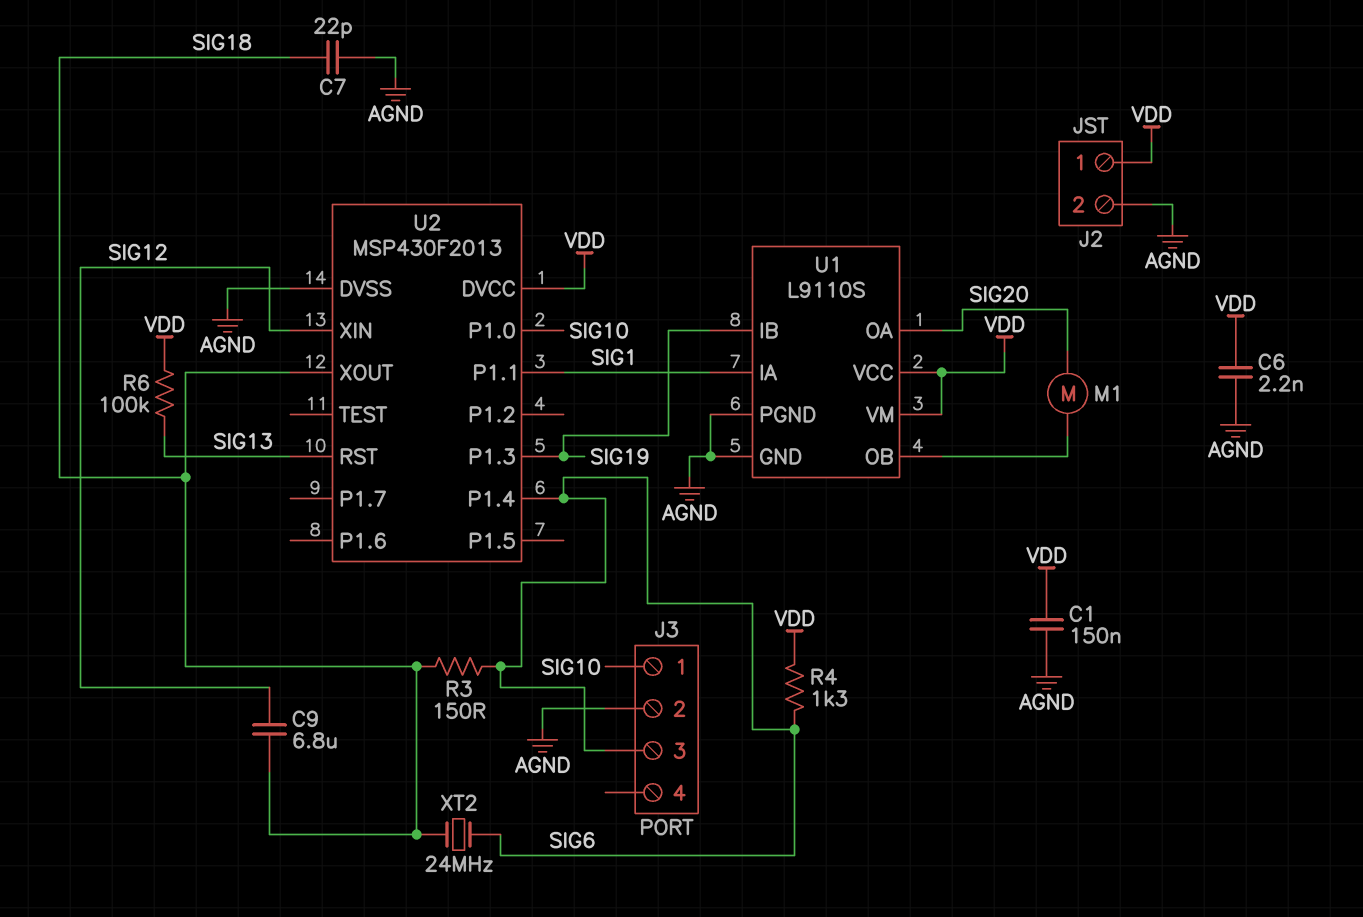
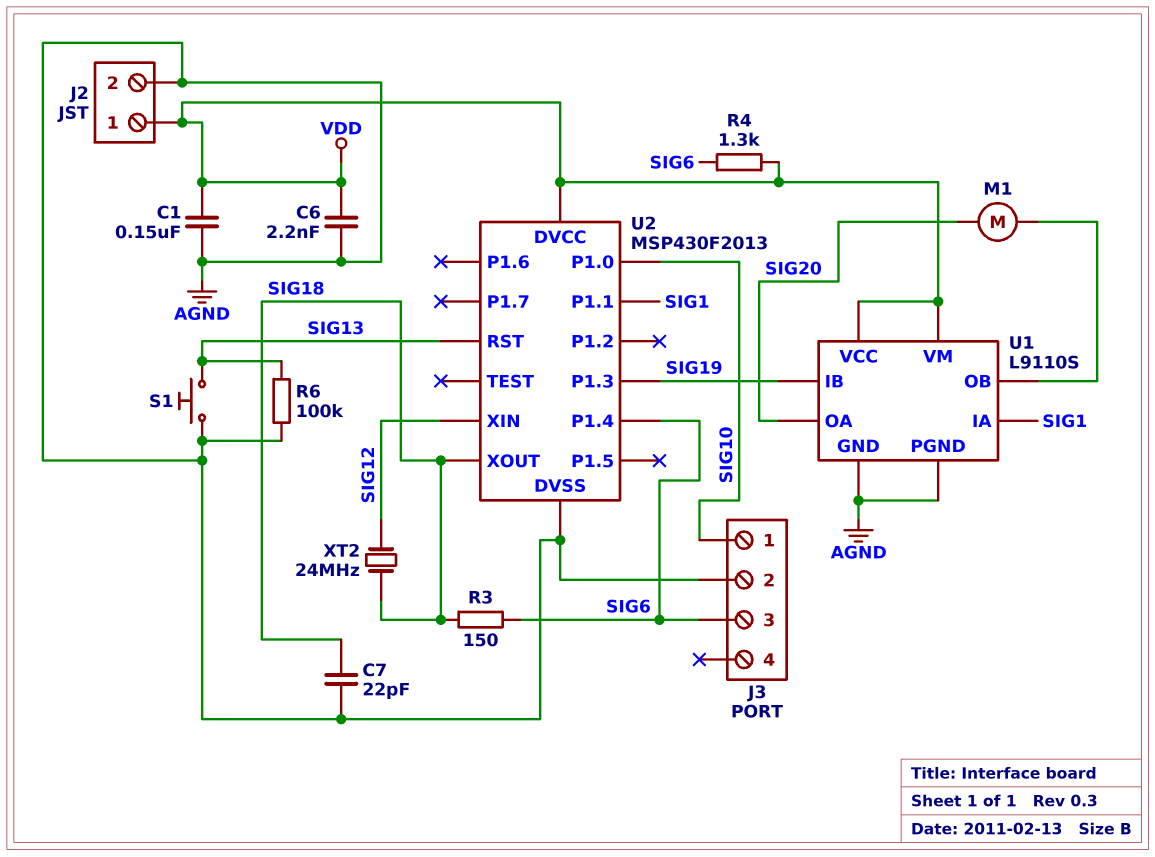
C9: 6.8uF (SIG12, SIG18) -> none
R6: 100k (SIG13, VDD) -> 100k (AGND, SIG13)
S1: none -> button (AGND, SIG13)
XT2: 24MHz (SIG6, SIG18) -> 24MHz (SIG12, SIG18)

